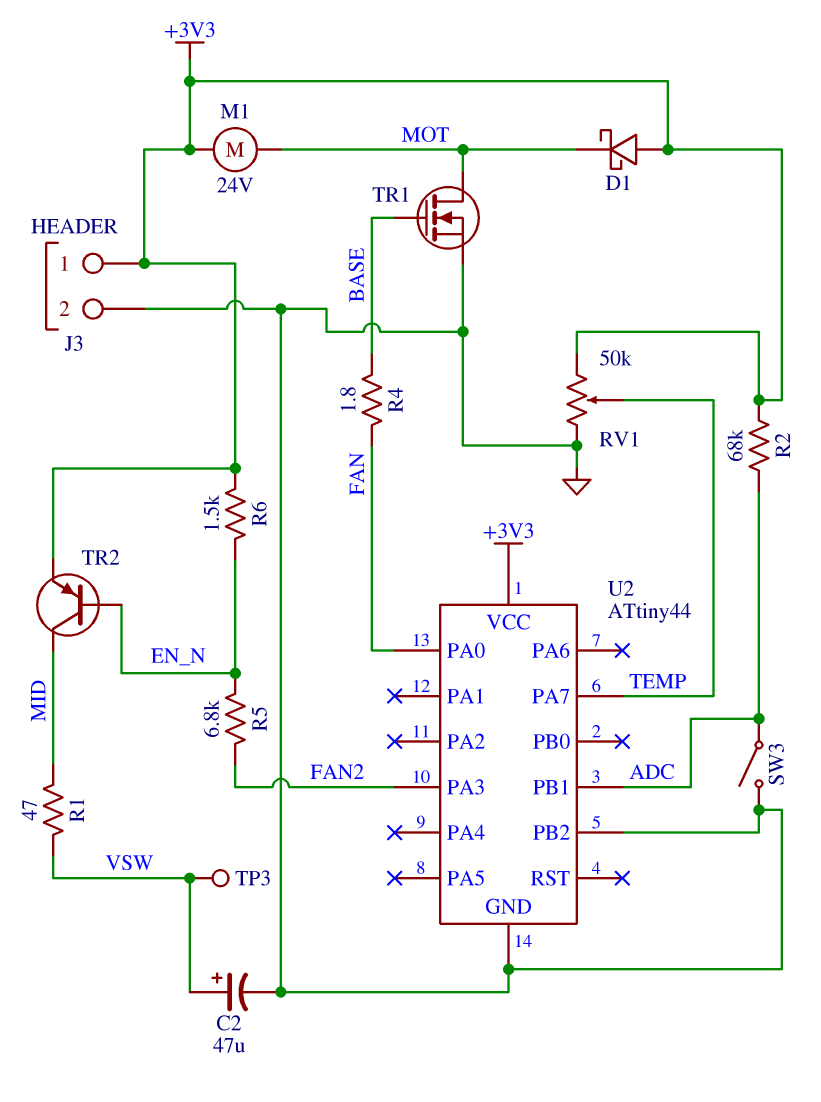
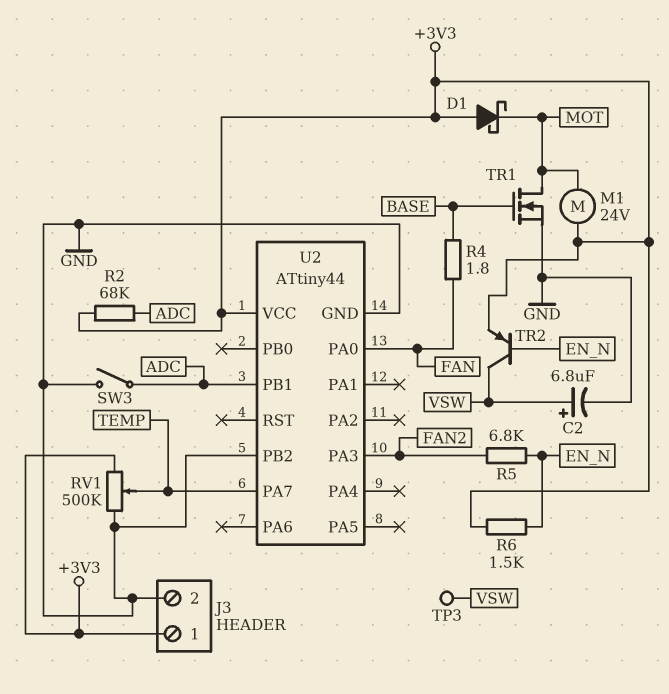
C2: 47uF (plus VSW, minus GND) -> 6.8uF (plus VSW, minus GND)
R1: 47 (MID, VSW) -> none
RV1: 50k (+3V3, GND, wiper TEMP) -> 500k (+3V3, GND, wiper TEMP)
TR2: PNP (B EN_N, C MID, E +3V3) -> PNP (B EN_N, C VSW, E +3V3)

